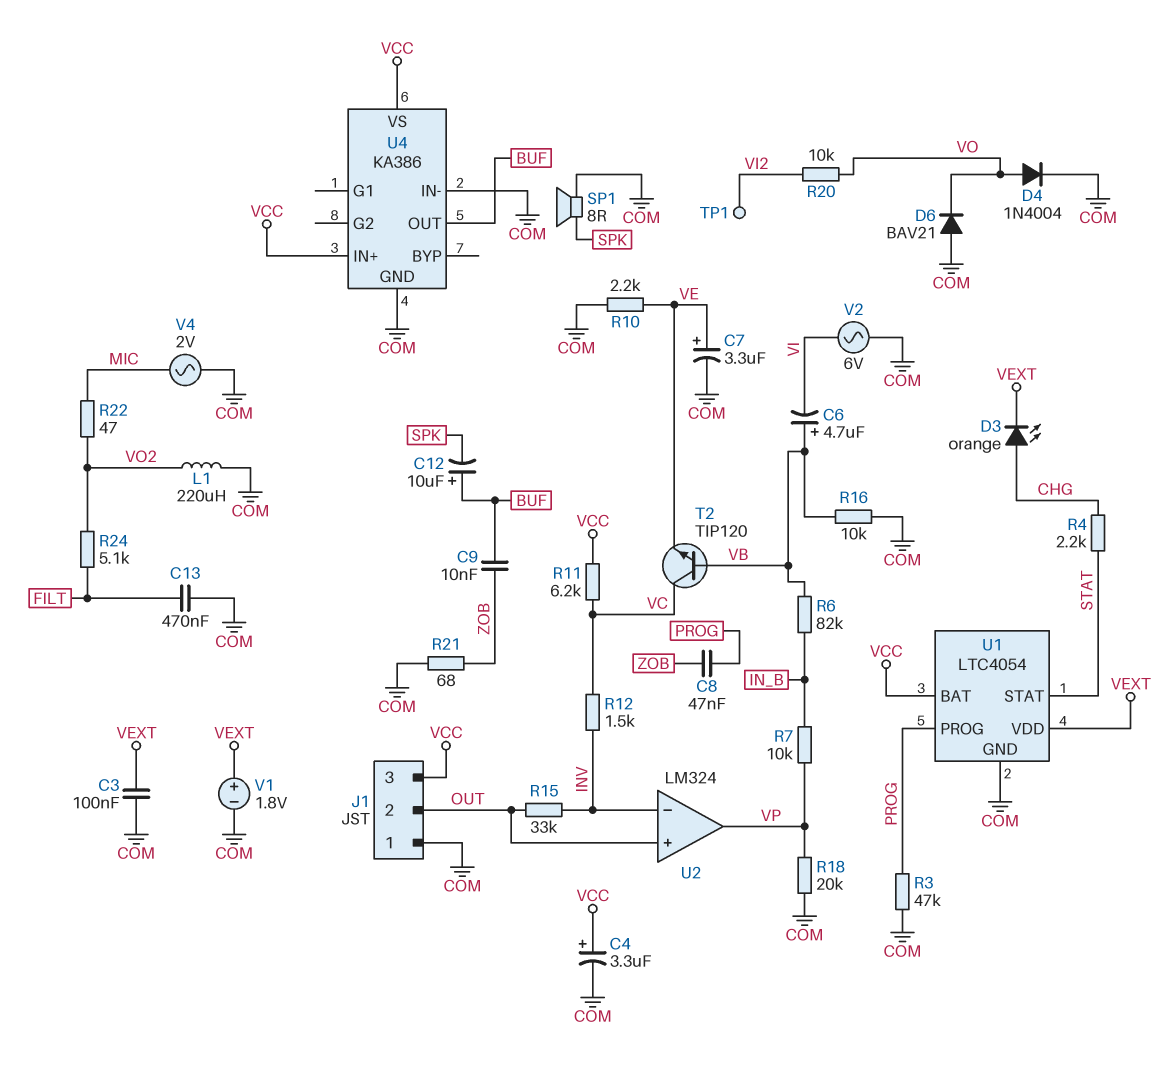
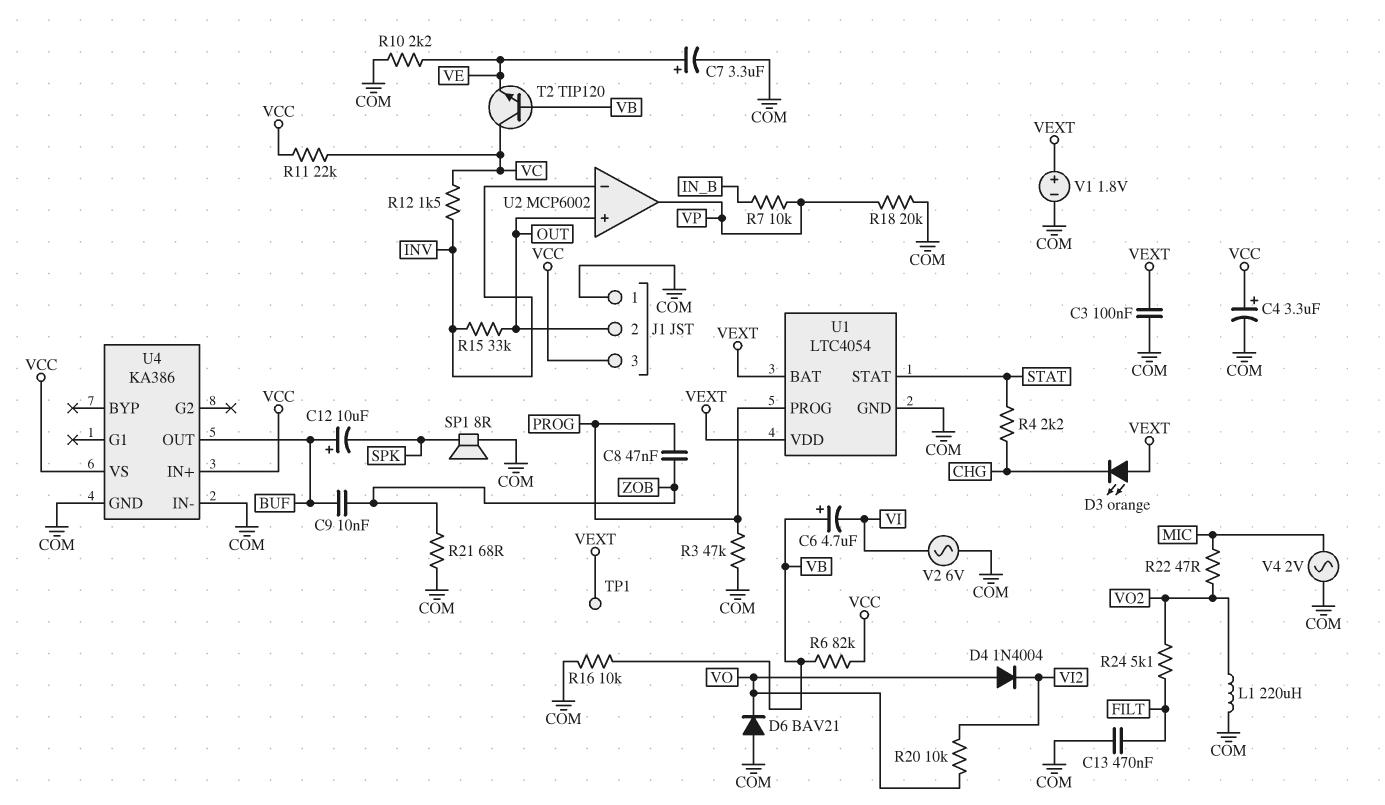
D3: LED orange (A CHG, K VEXT) -> LED orange (A VEXT, K CHG)
D4: diode 1N4004 (A VO, K COM) -> diode 1N4004 (A VO, K VI2)
R6: 82k (IN_B, VB) -> 82k (VB, VCC)
R11: 6.2k (VC, VCC) -> 22k (VC, VCC)
TP1: test point (VI2) -> test point (VEXT)
U1 pin BAT: VCC -> VEXT
U2: LM324 -> MCP6002

